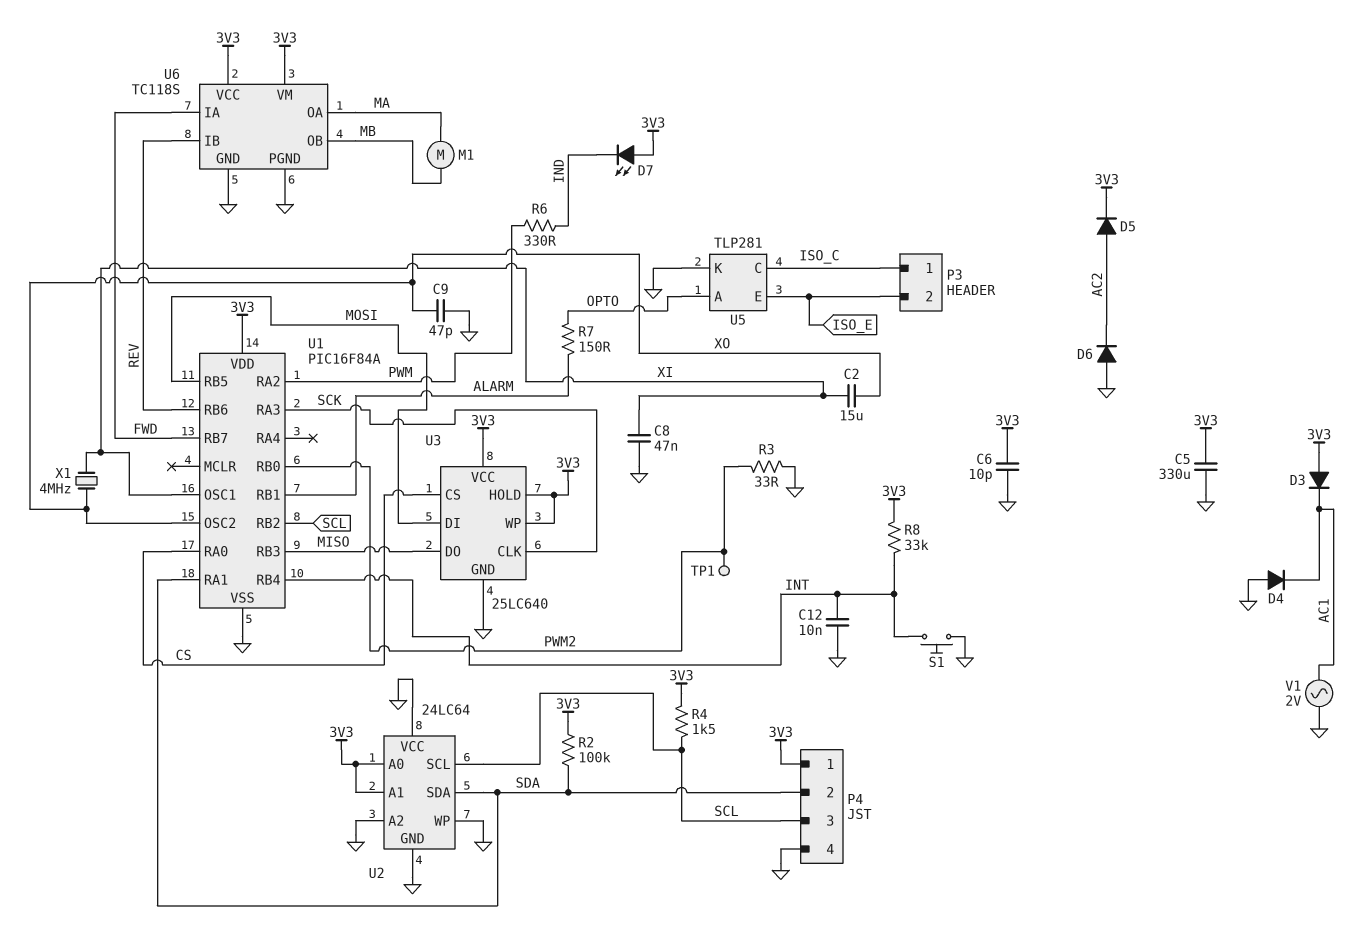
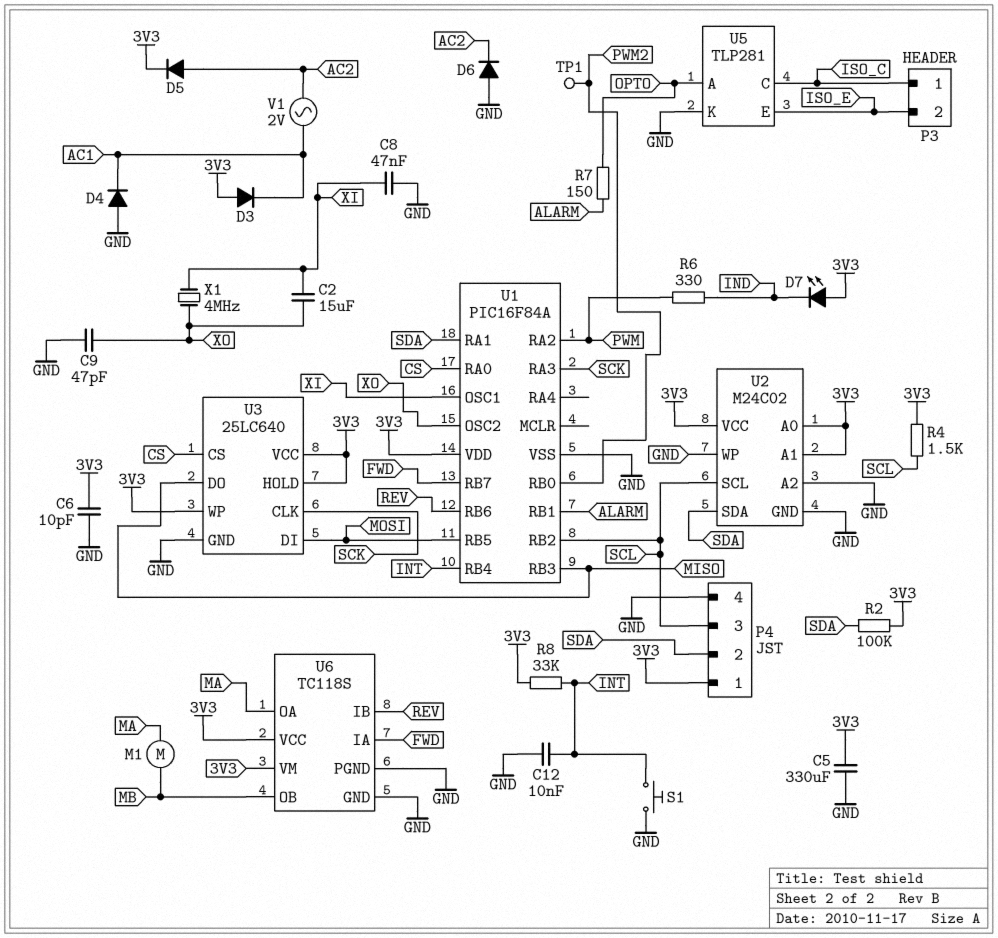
R3: 33 (GND, PWM2) -> none
U2: 24LC64 -> M24C02
U2 pin VCC: GND -> 3V3
V1: AC 2V (AC1, GND) -> AC 2V (AC1, AC2)

